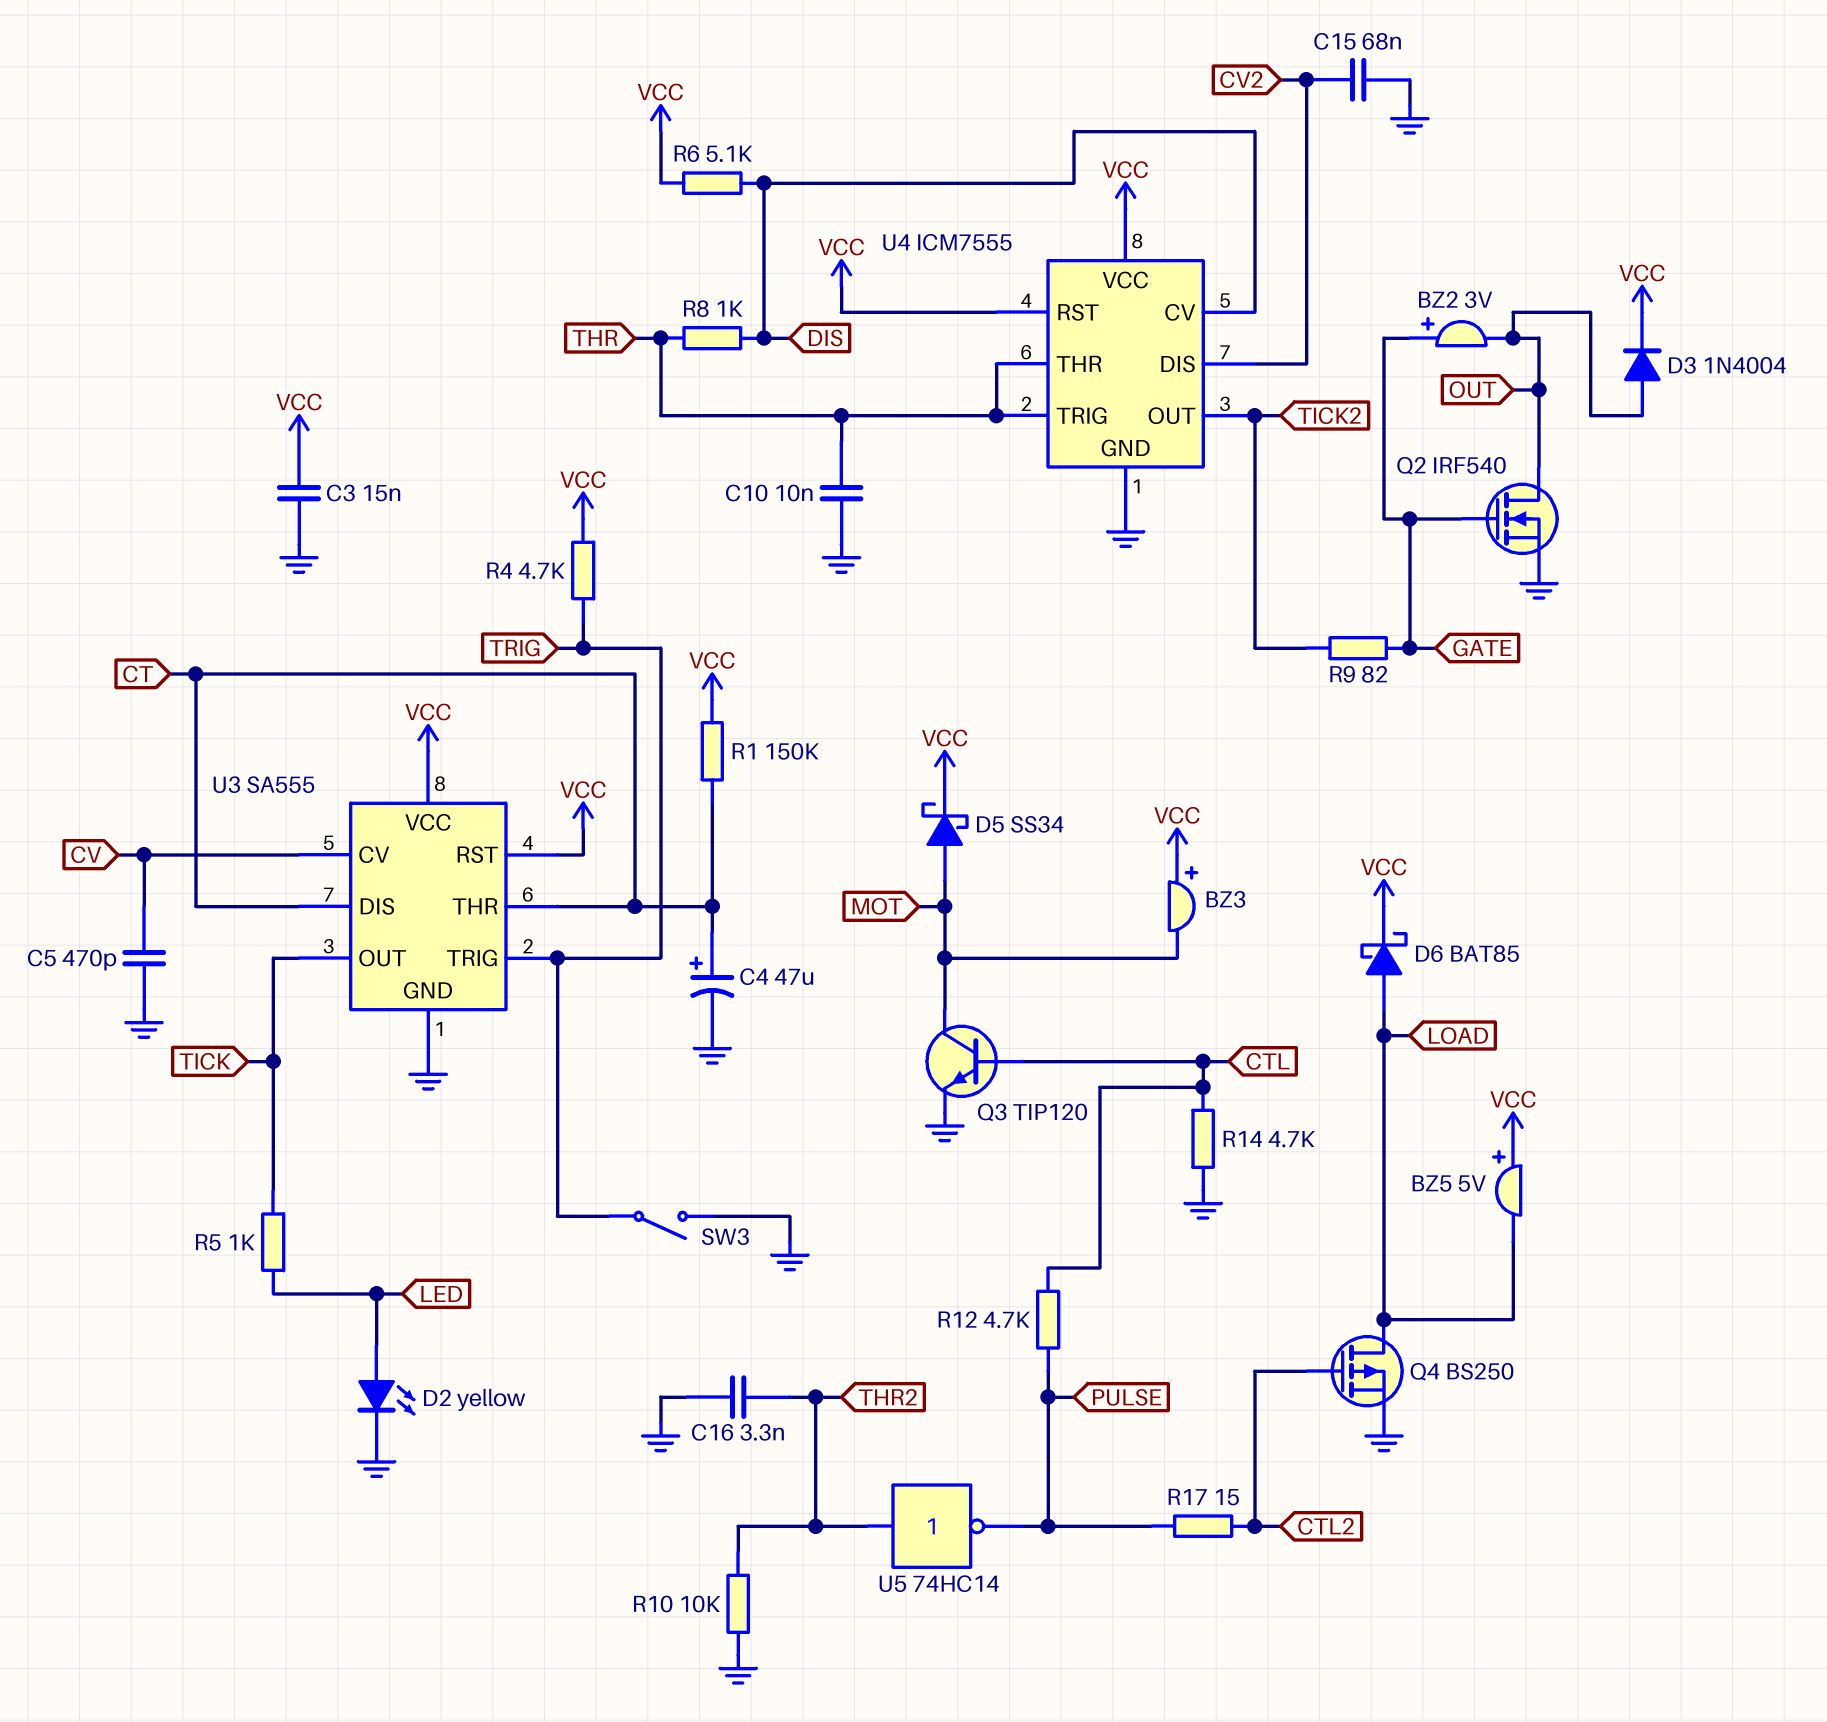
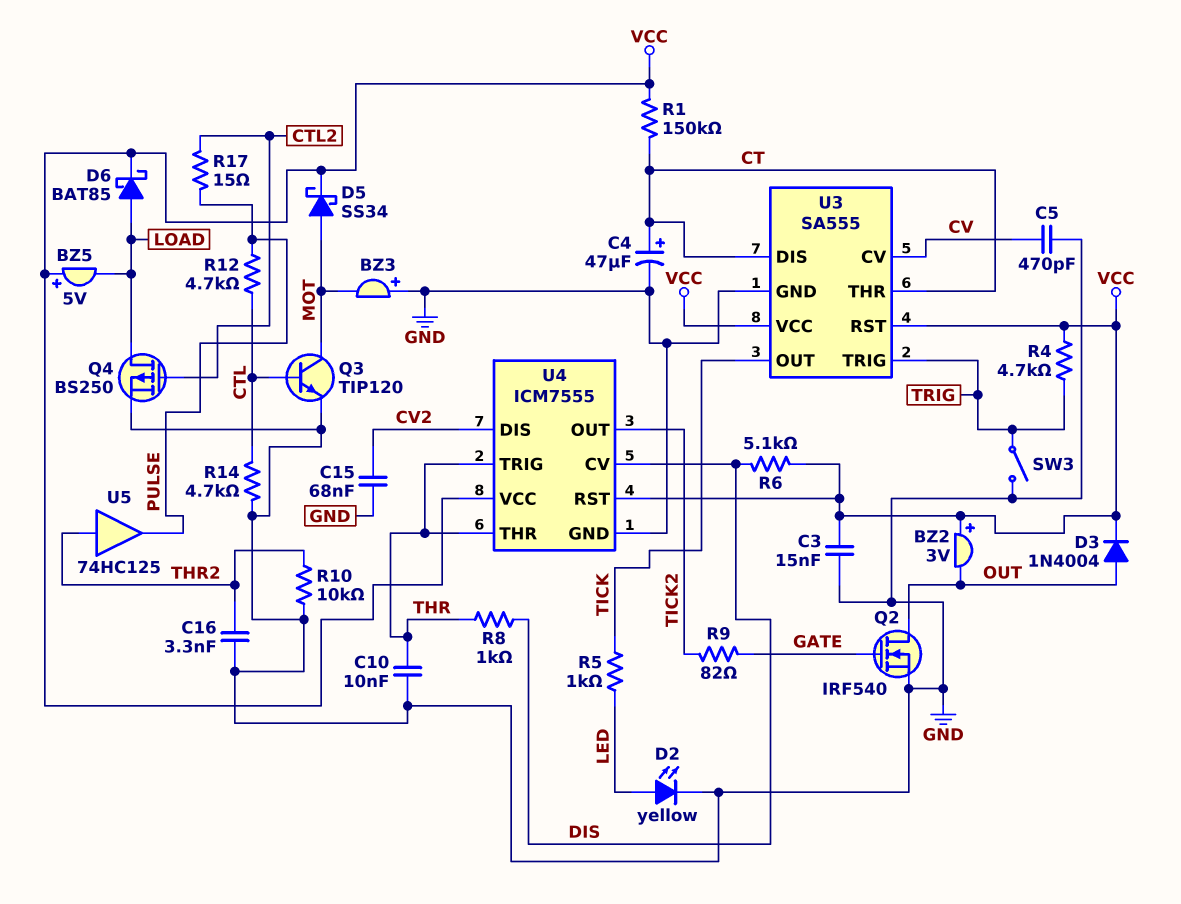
BZ2: buzzer 3V (plus GATE, minus OUT) -> buzzer 3V (plus VCC, minus OUT)
BZ3: buzzer (plus VCC, minus MOT) -> buzzer (plus GND, minus MOT)
U5: NOT 74HC14 (in THR2, out PULSE) -> buffer 74HC125 (in THR2, out PULSE)

